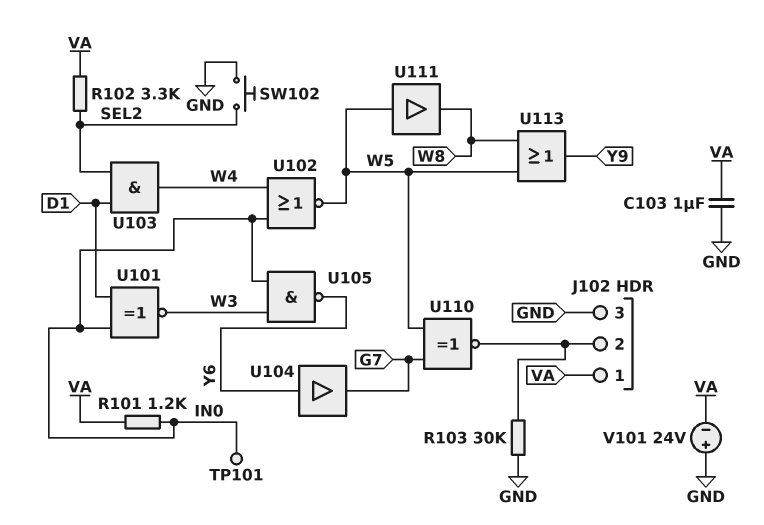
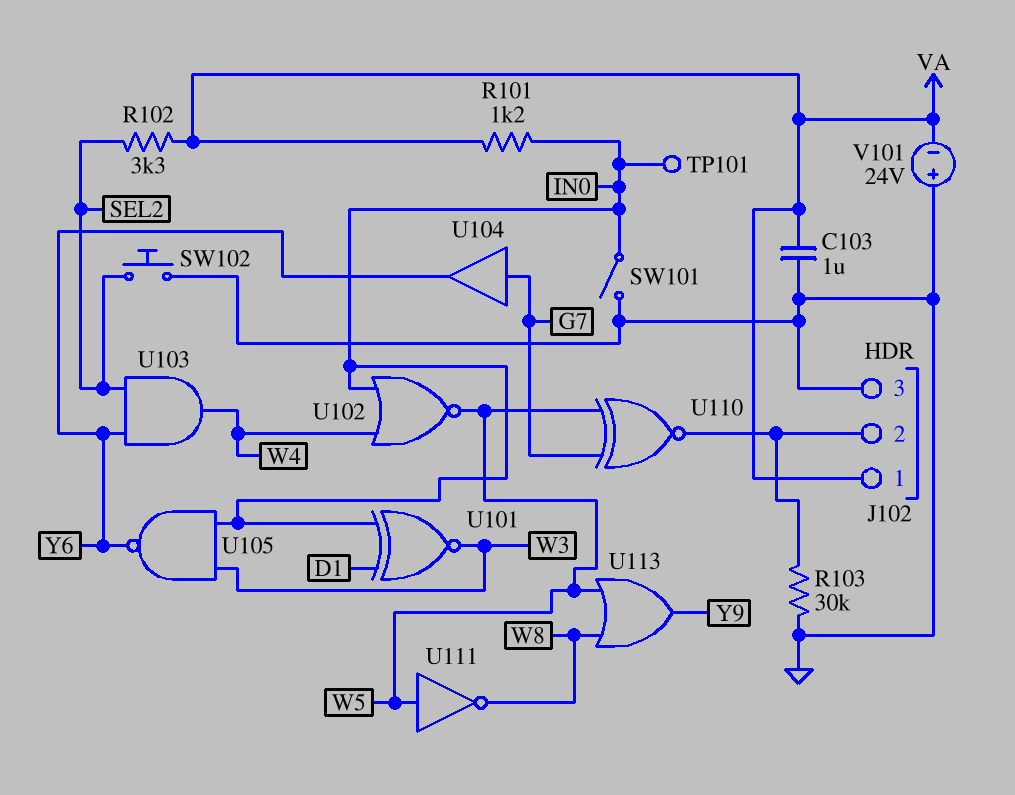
SW101: none -> switch (GND, IN0)
U103: AND (in D1, in SEL2, out W4) -> AND (in SEL2, in Y6, out W4)
U104: buffer (in Y6, out G7) -> buffer (in G7, out Y6)
U111: buffer (in W5, out W8) -> NOT (in W5, out W8)

